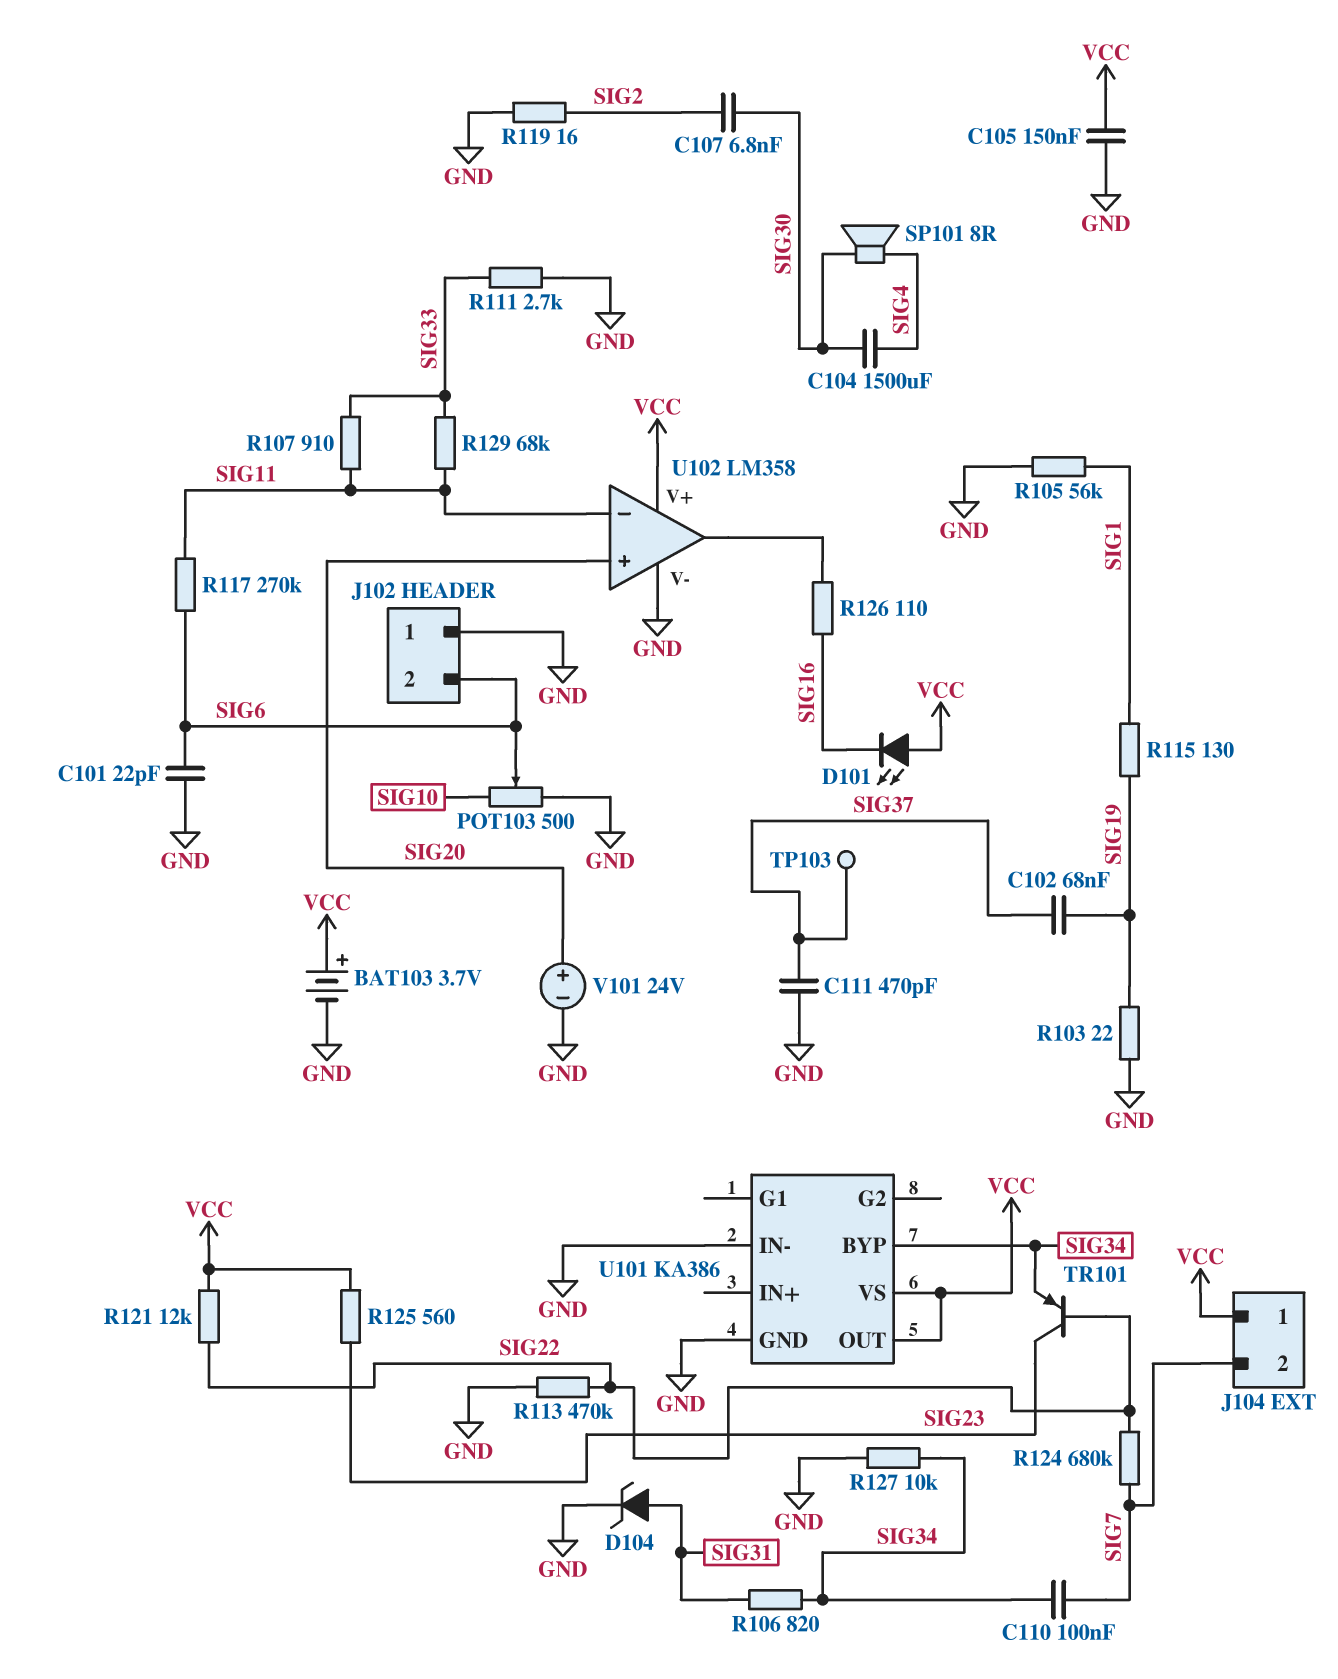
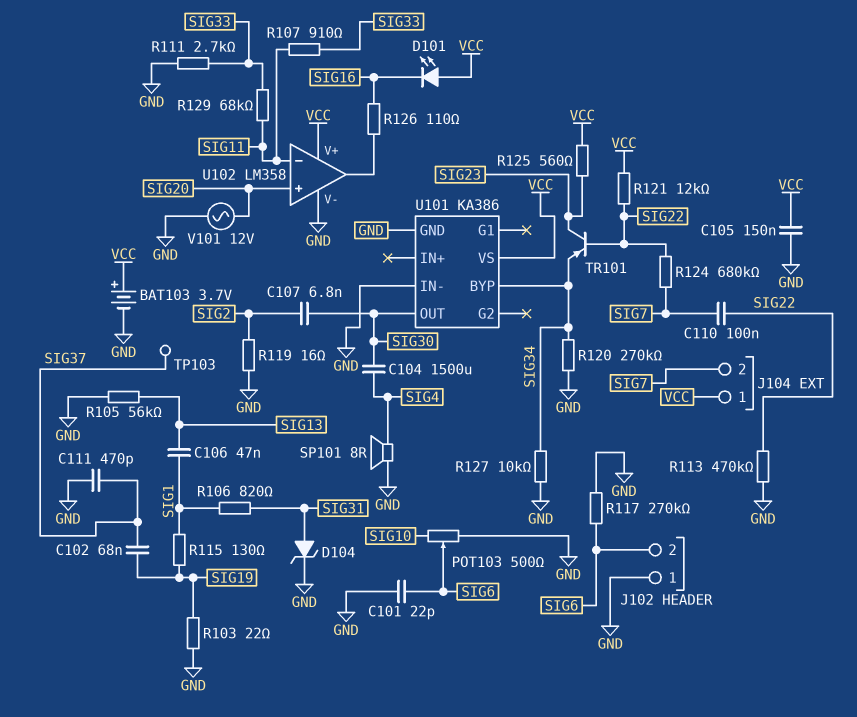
C106: none -> 47nF (SIG1, SIG13)
C110: 100nF (SIG7, SIG34) -> 100nF (SIG7, SIG22)
R105: 56k (GND, SIG1) -> 56k (GND, SIG13)
R106: 820 (SIG31, SIG34) -> 820 (SIG1, SIG31)
R117: 270k (SIG6, SIG11) -> 270k (GND, SIG6)
R120: none -> 270k (GND, SIG34)
SP101: speaker 8R (SIG4, SIG30) -> speaker 8R (GND, SIG4)
U101 pin OUT: VCC -> SIG30
V101: 24V (plus SIG20, minus GND) -> AC 12V (GND, SIG20)

